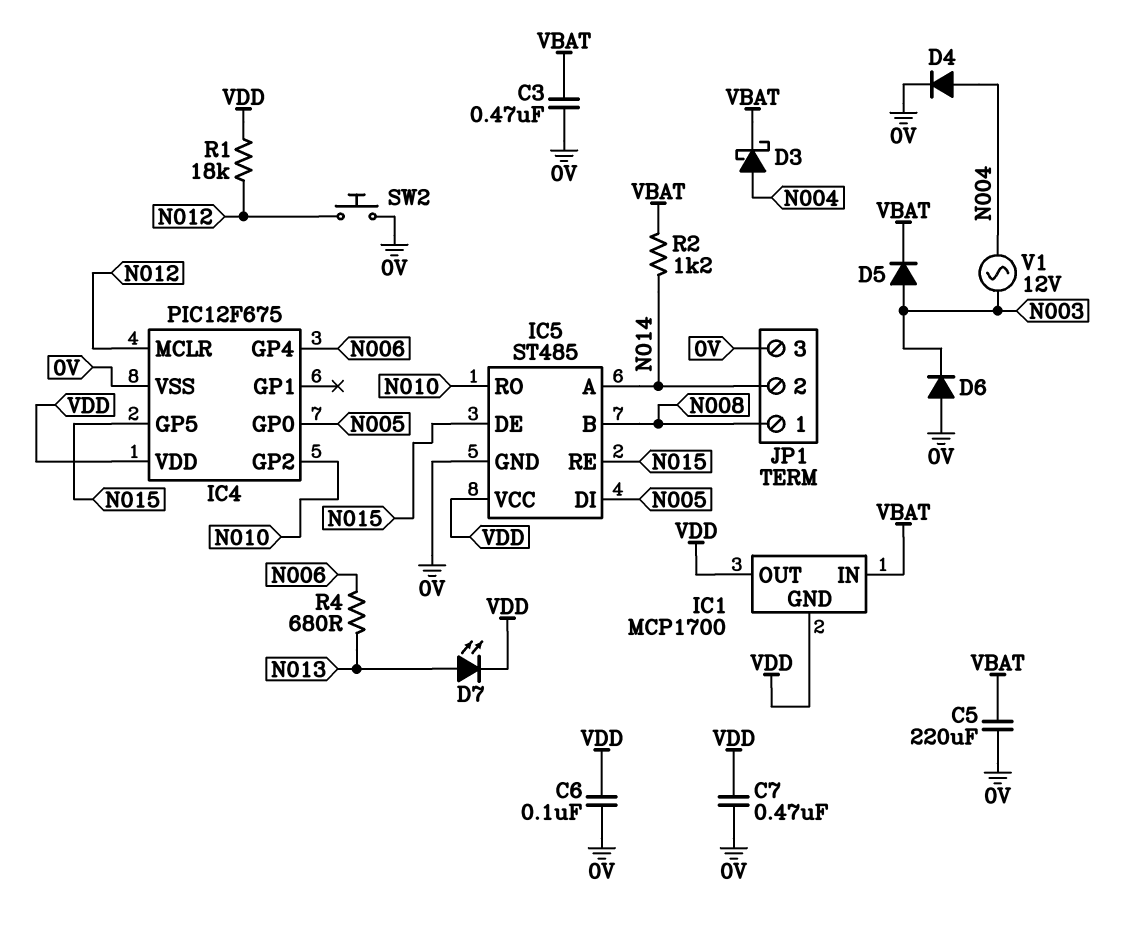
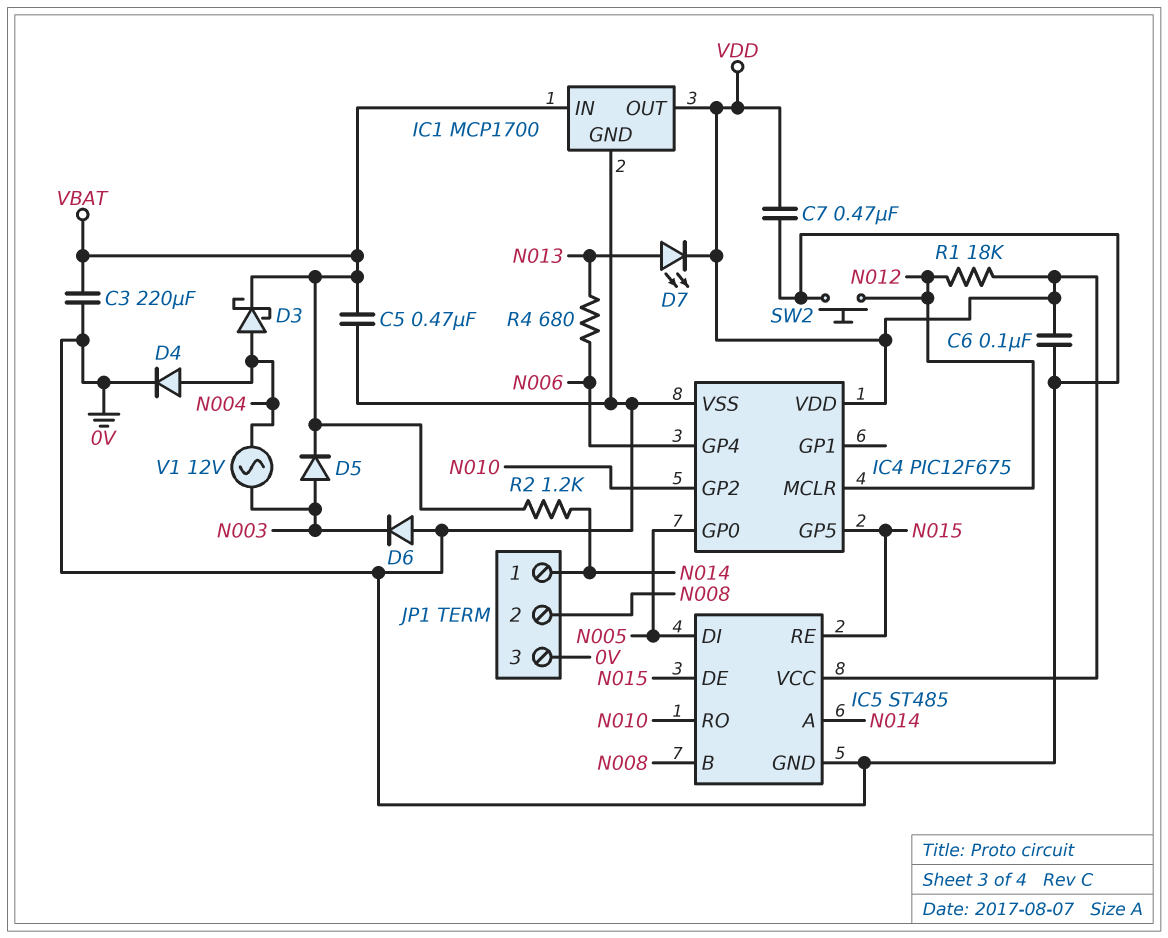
C3: 470nF (0V, VBAT) -> 220uF (0V, VBAT)
C5: 220uF (0V, VBAT) -> 470nF (0V, VBAT)
IC1 pin GND: VDD -> 0V
JP1 pin 1: N008 -> N014
JP1 pin 2: N014 -> N008

